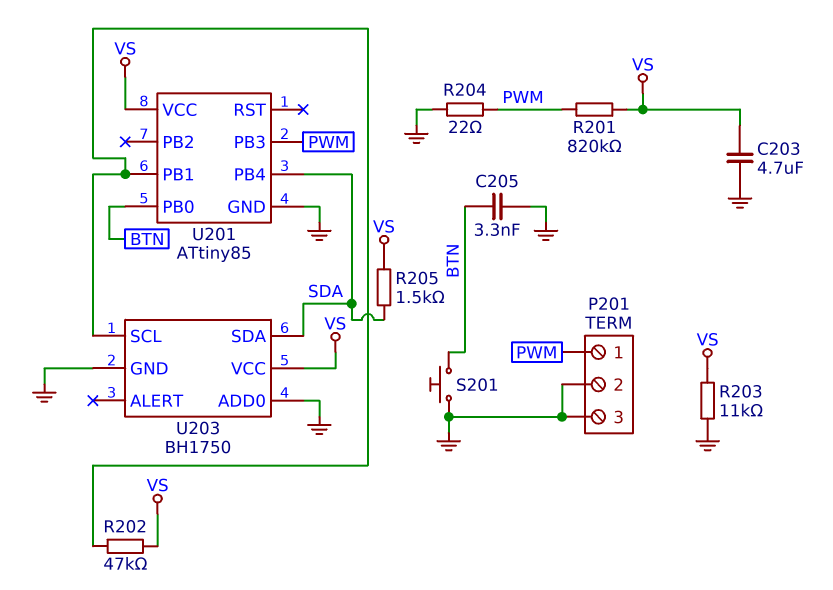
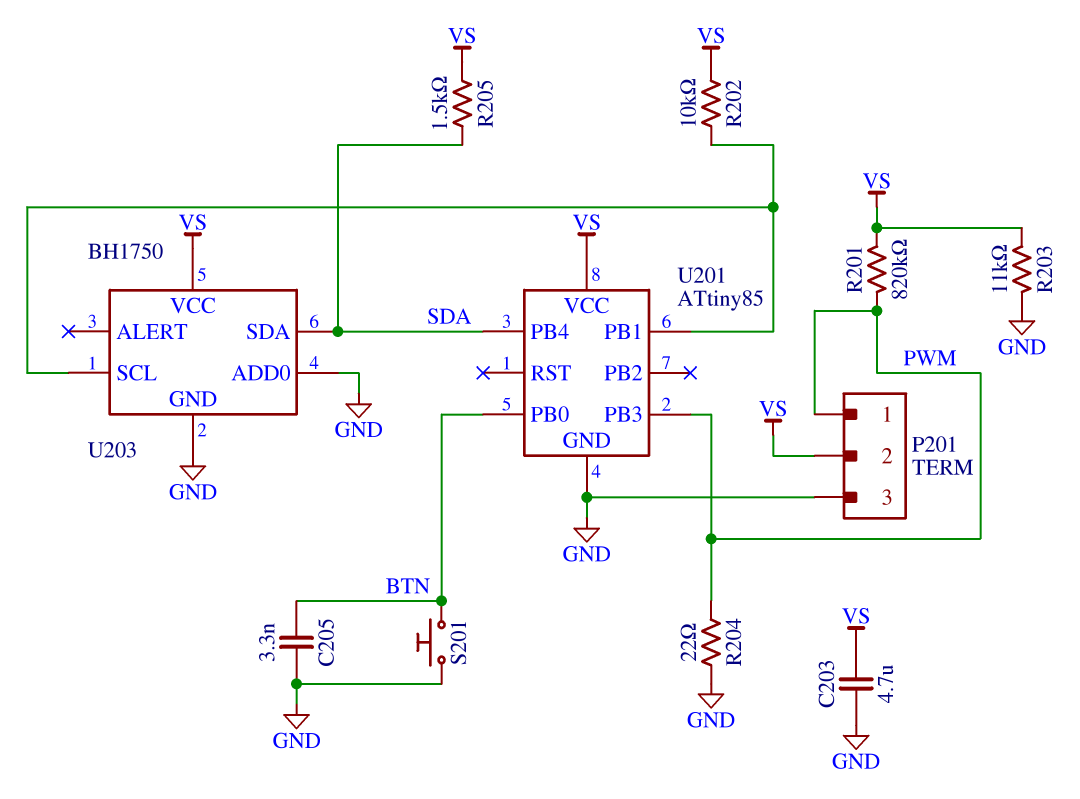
P201 pin 2: GND -> VS
R202: 47k (U201/PB1, VS) -> 10k (U201/PB1, VS)

